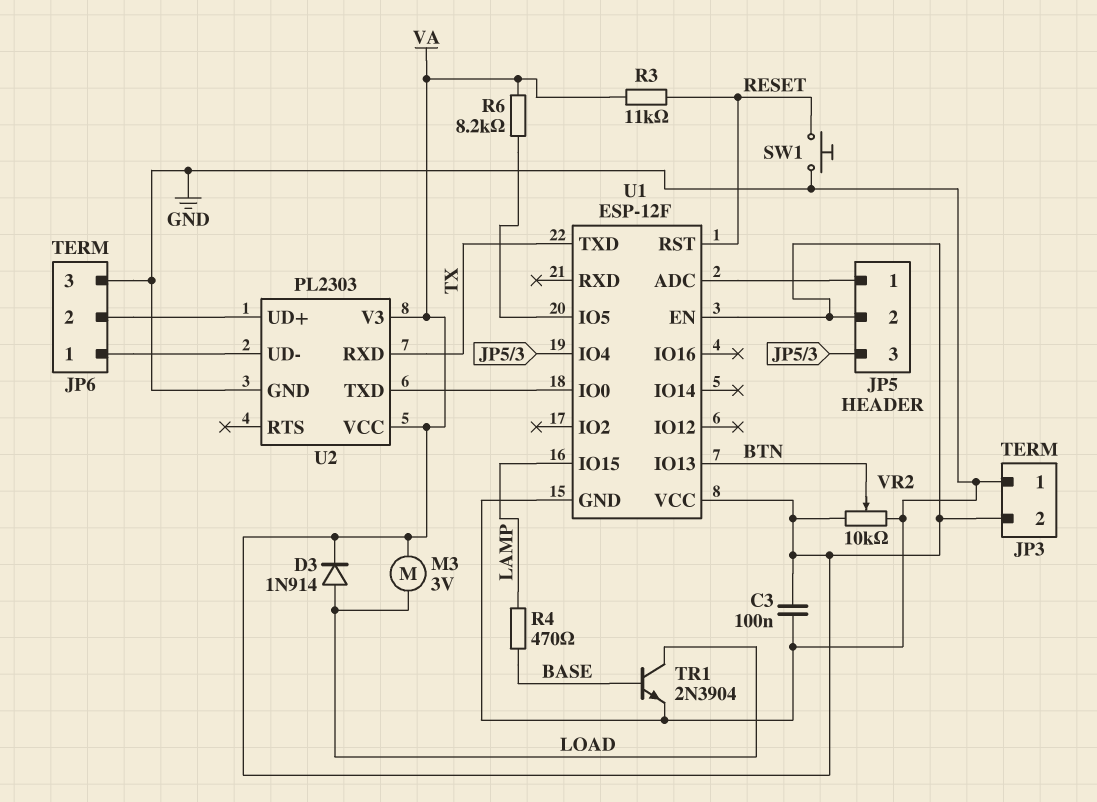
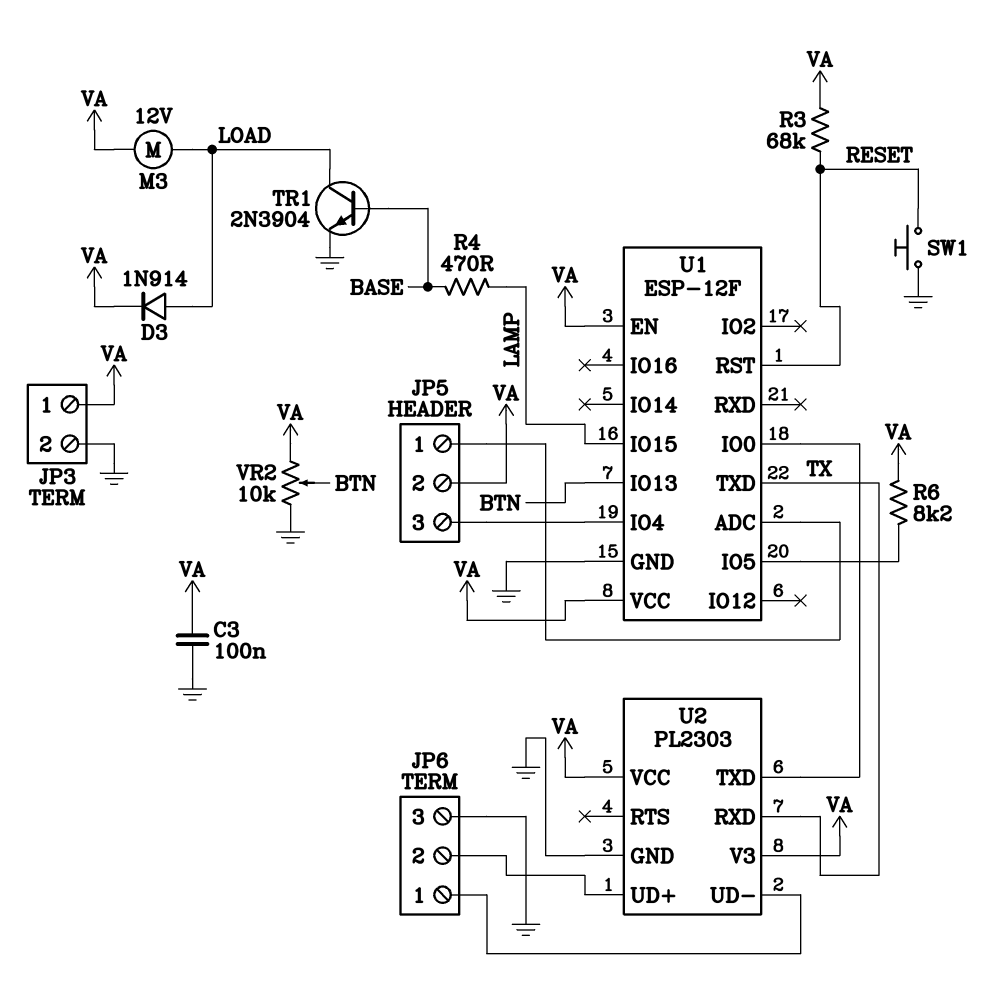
JP3 pin 1: GND -> VA
JP3 pin 2: VA -> GND
M3: motor 3V (LOAD, VA) -> motor 12V (LOAD, VA)
R3: 11k (RESET, VA) -> 68k (RESET, VA)

